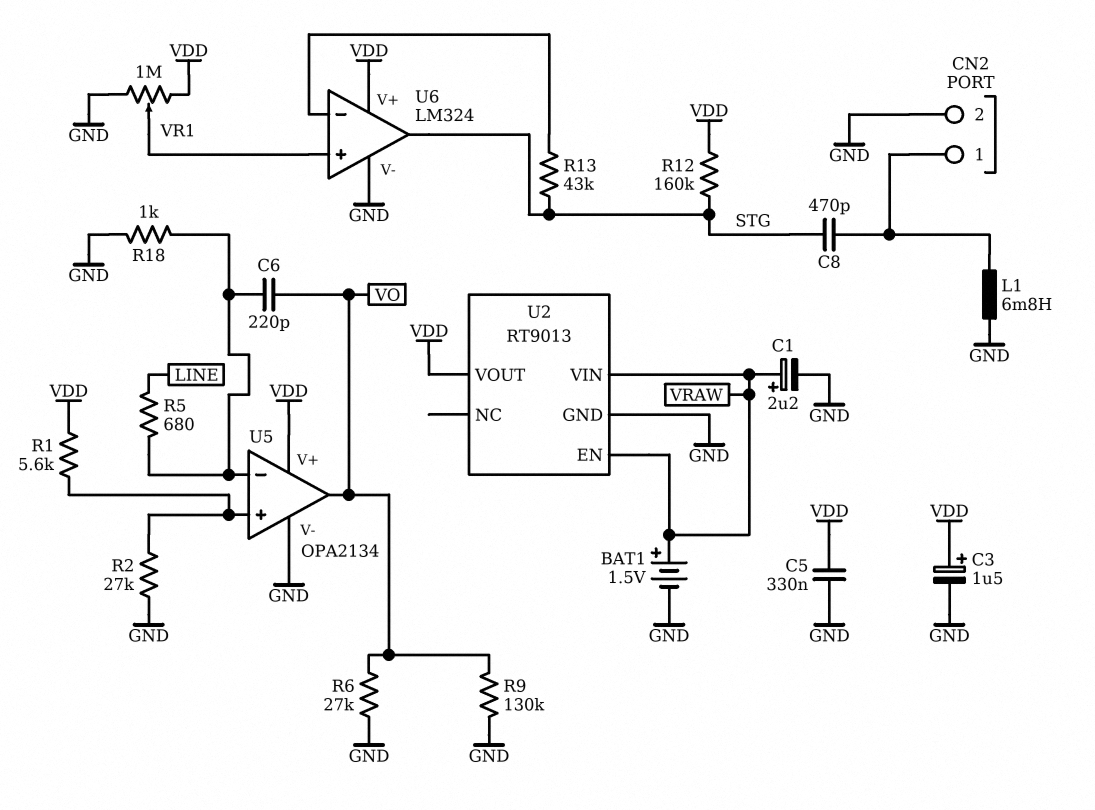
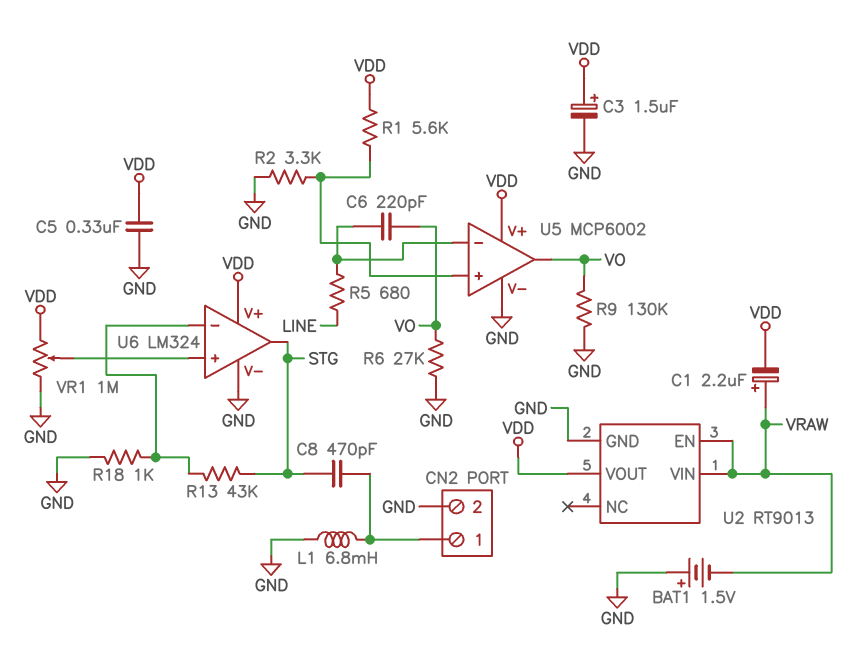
BAT1: 1.5V (plus VRAW, minus GND) -> 1.5V (plus GND, minus VRAW)
C1: 2.2uF (plus VRAW, minus GND) -> 2.2uF (plus VRAW, minus VDD)
R2: 27k (GND, U5/in+) -> 3.3k (GND, U5/in+)
R12: 160k (STG, VDD) -> none
R18: 1k (GND, U5/in-) -> 1k (GND, U6/in-)
U5: OPA2134 -> MCP6002

